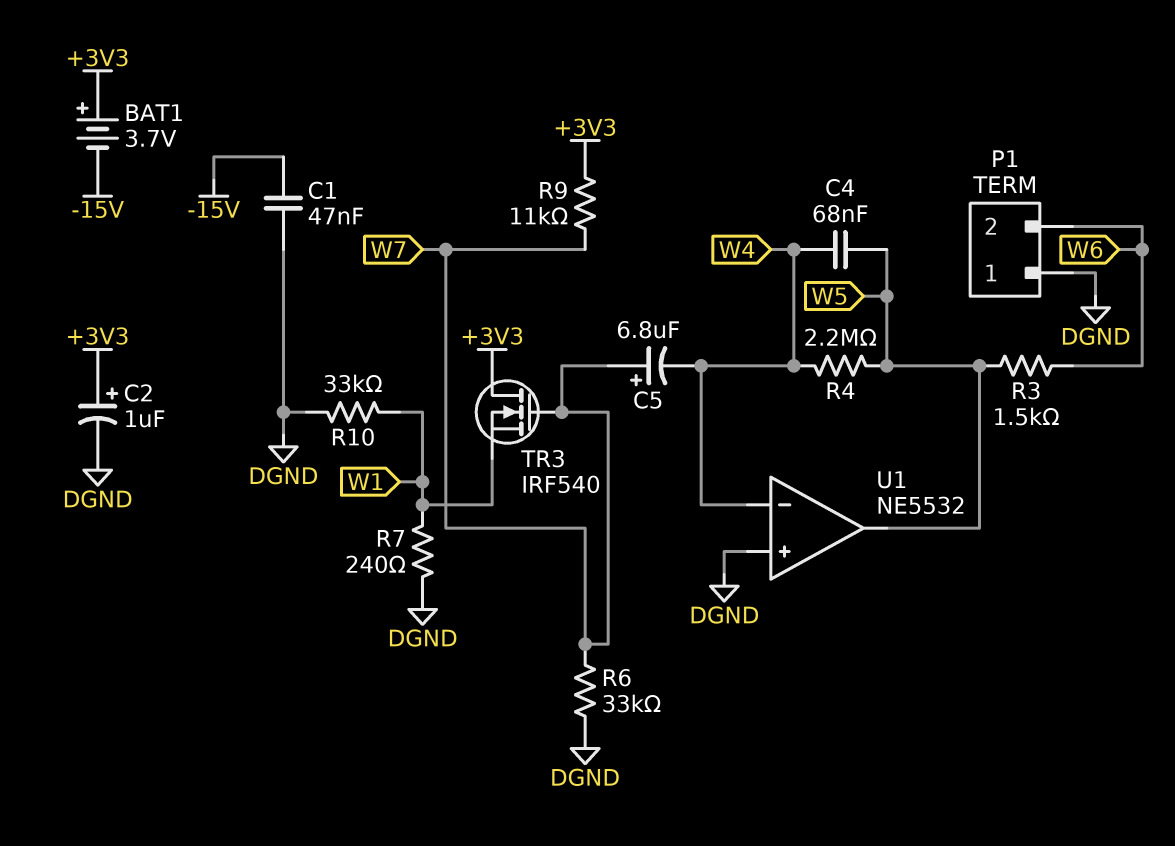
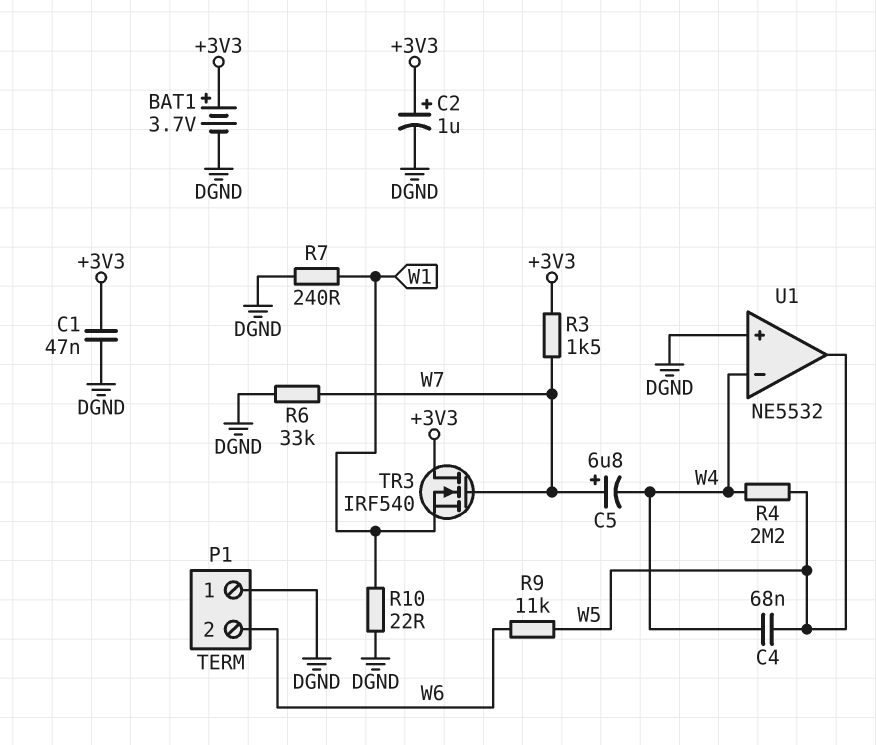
BAT1: 3.7V (plus +3V3, minus -15V) -> 3.7V (plus +3V3, minus DGND)
C1: 47nF (-15V, DGND) -> 47nF (+3V3, DGND)
R3: 1.5k (W5, W6) -> 1.5k (+3V3, W7)
R9: 11k (+3V3, W7) -> 11k (W5, W6)
R10: 33k (DGND, W1) -> 22 (DGND, W1)

